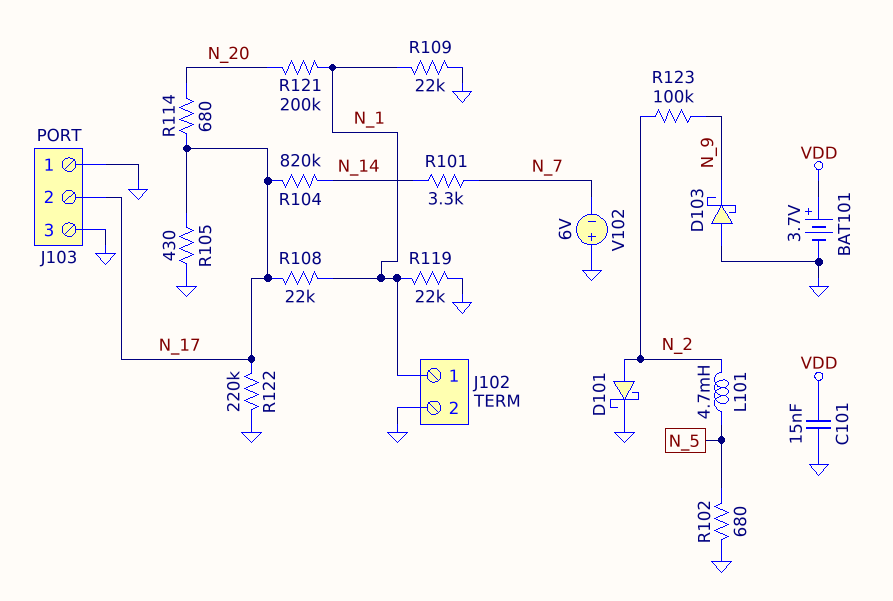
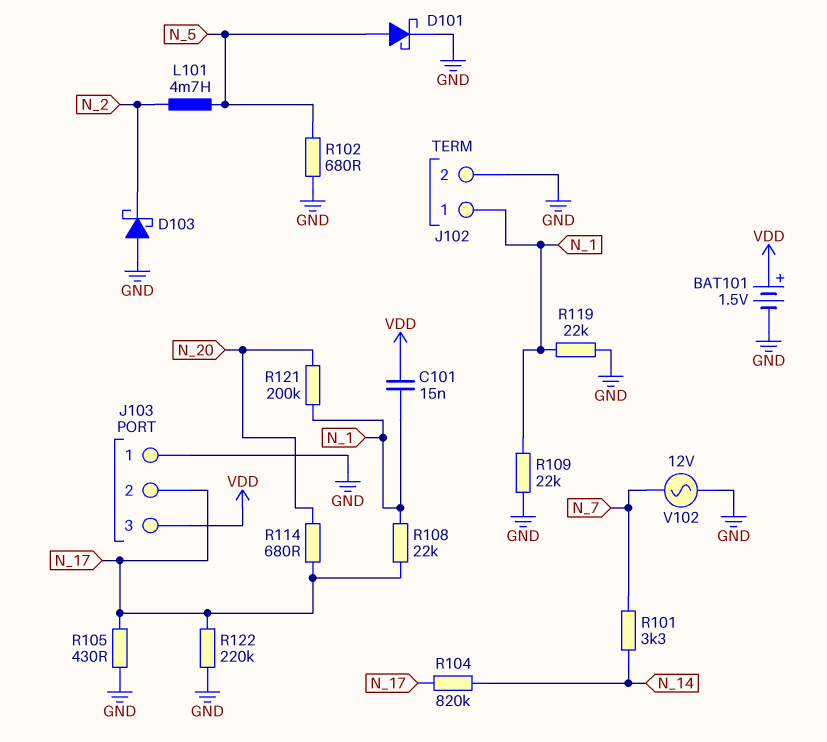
BAT101: 3.7V (plus VDD, minus GND) -> 1.5V (plus VDD, minus GND)
C101: 15nF (GND, VDD) -> 15nF (N_1, VDD)
D101: schottky (A N_2, K GND) -> schottky (A N_5, K GND)
D103: schottky (A GND, K N_9) -> schottky (A GND, K N_2)
J103 pin 3: GND -> VDD
R123: 100k (N_2, N_9) -> none
V102: 6V (plus GND, minus N_7) -> AC 12V (GND, N_7)

